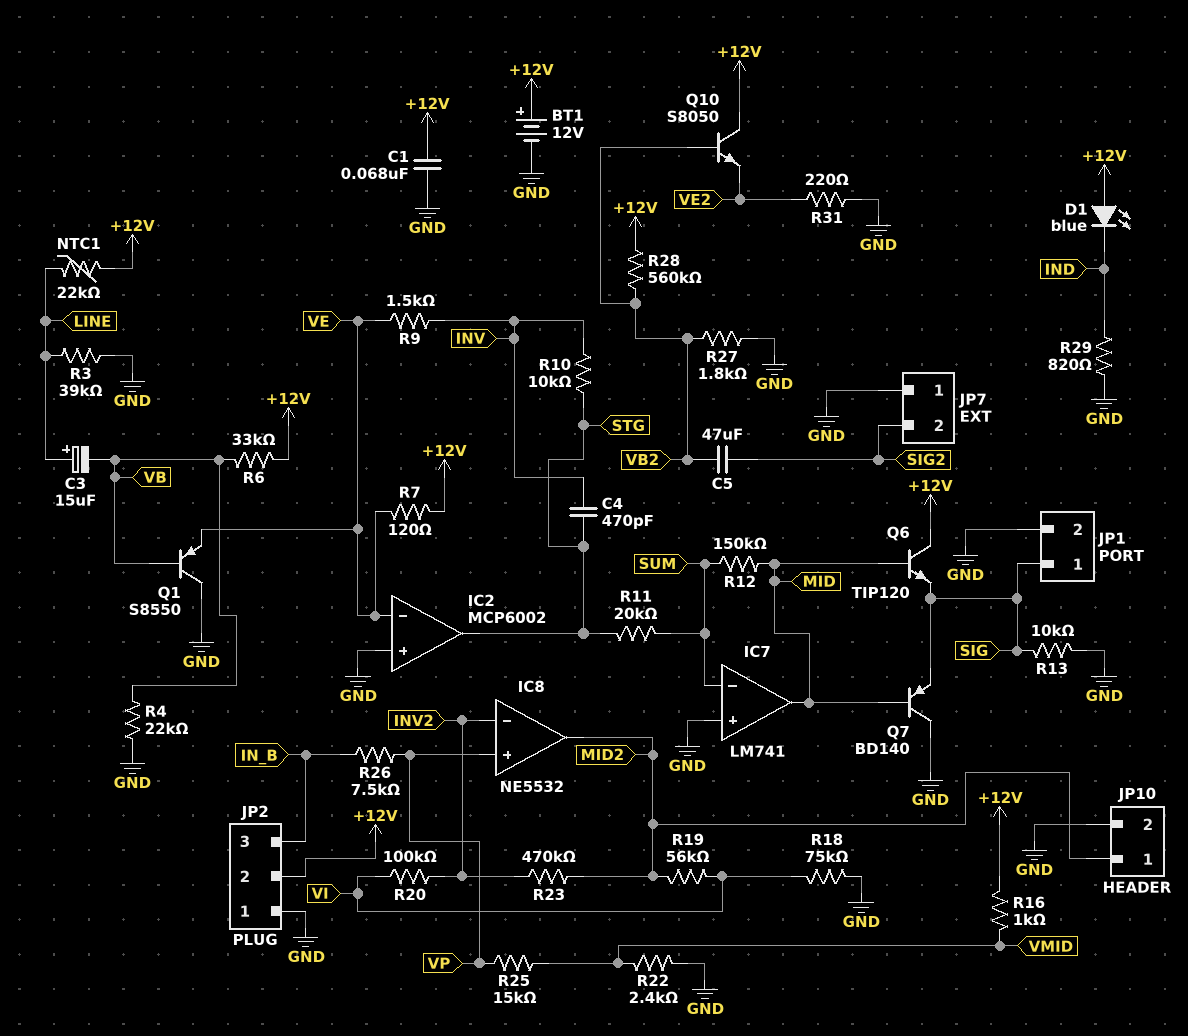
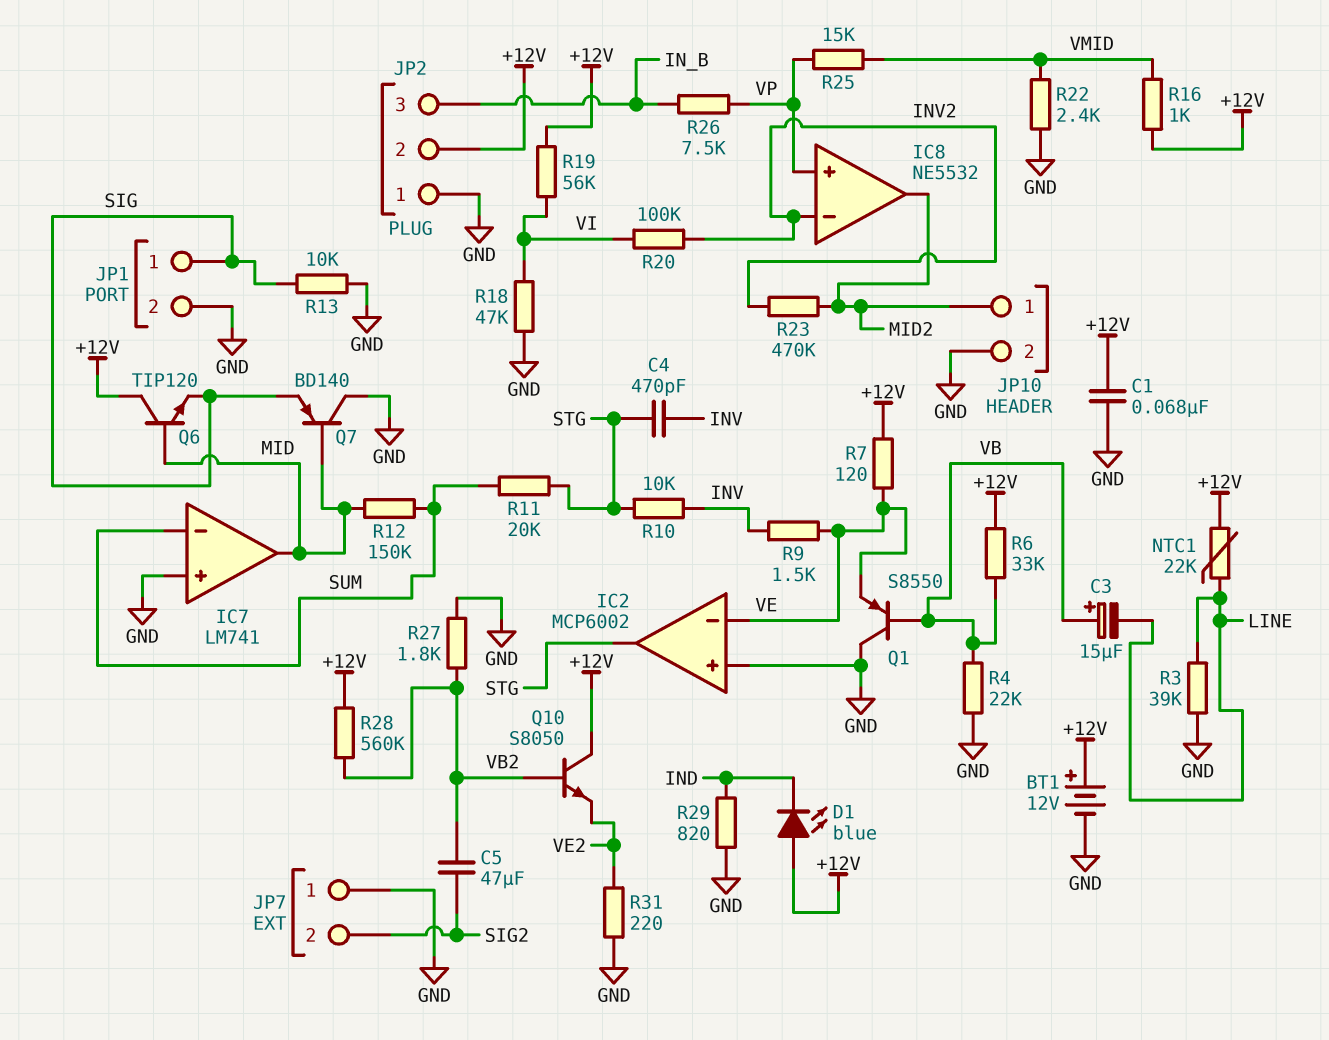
C3: 15uF (plus LINE, minus VB) -> 15uF (plus VB, minus LINE)
R18: 75k (GND, VI) -> 47k (GND, VI)
R19: 56k (MID2, VI) -> 56k (+12V, VI)

